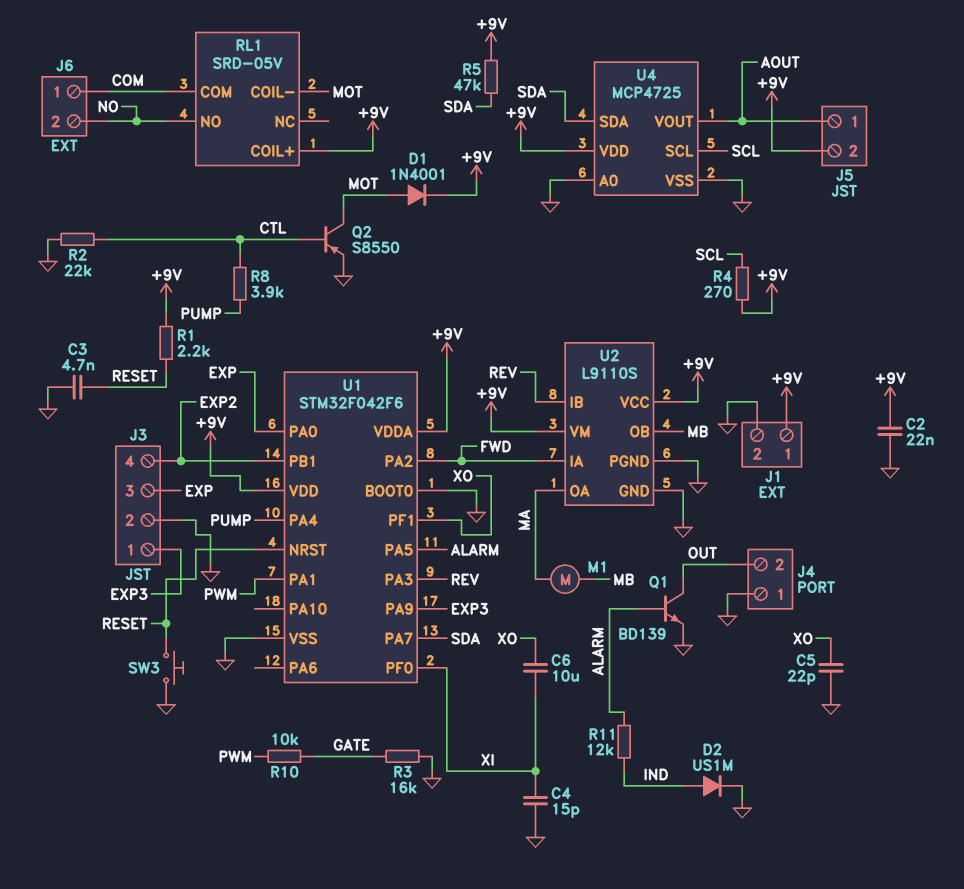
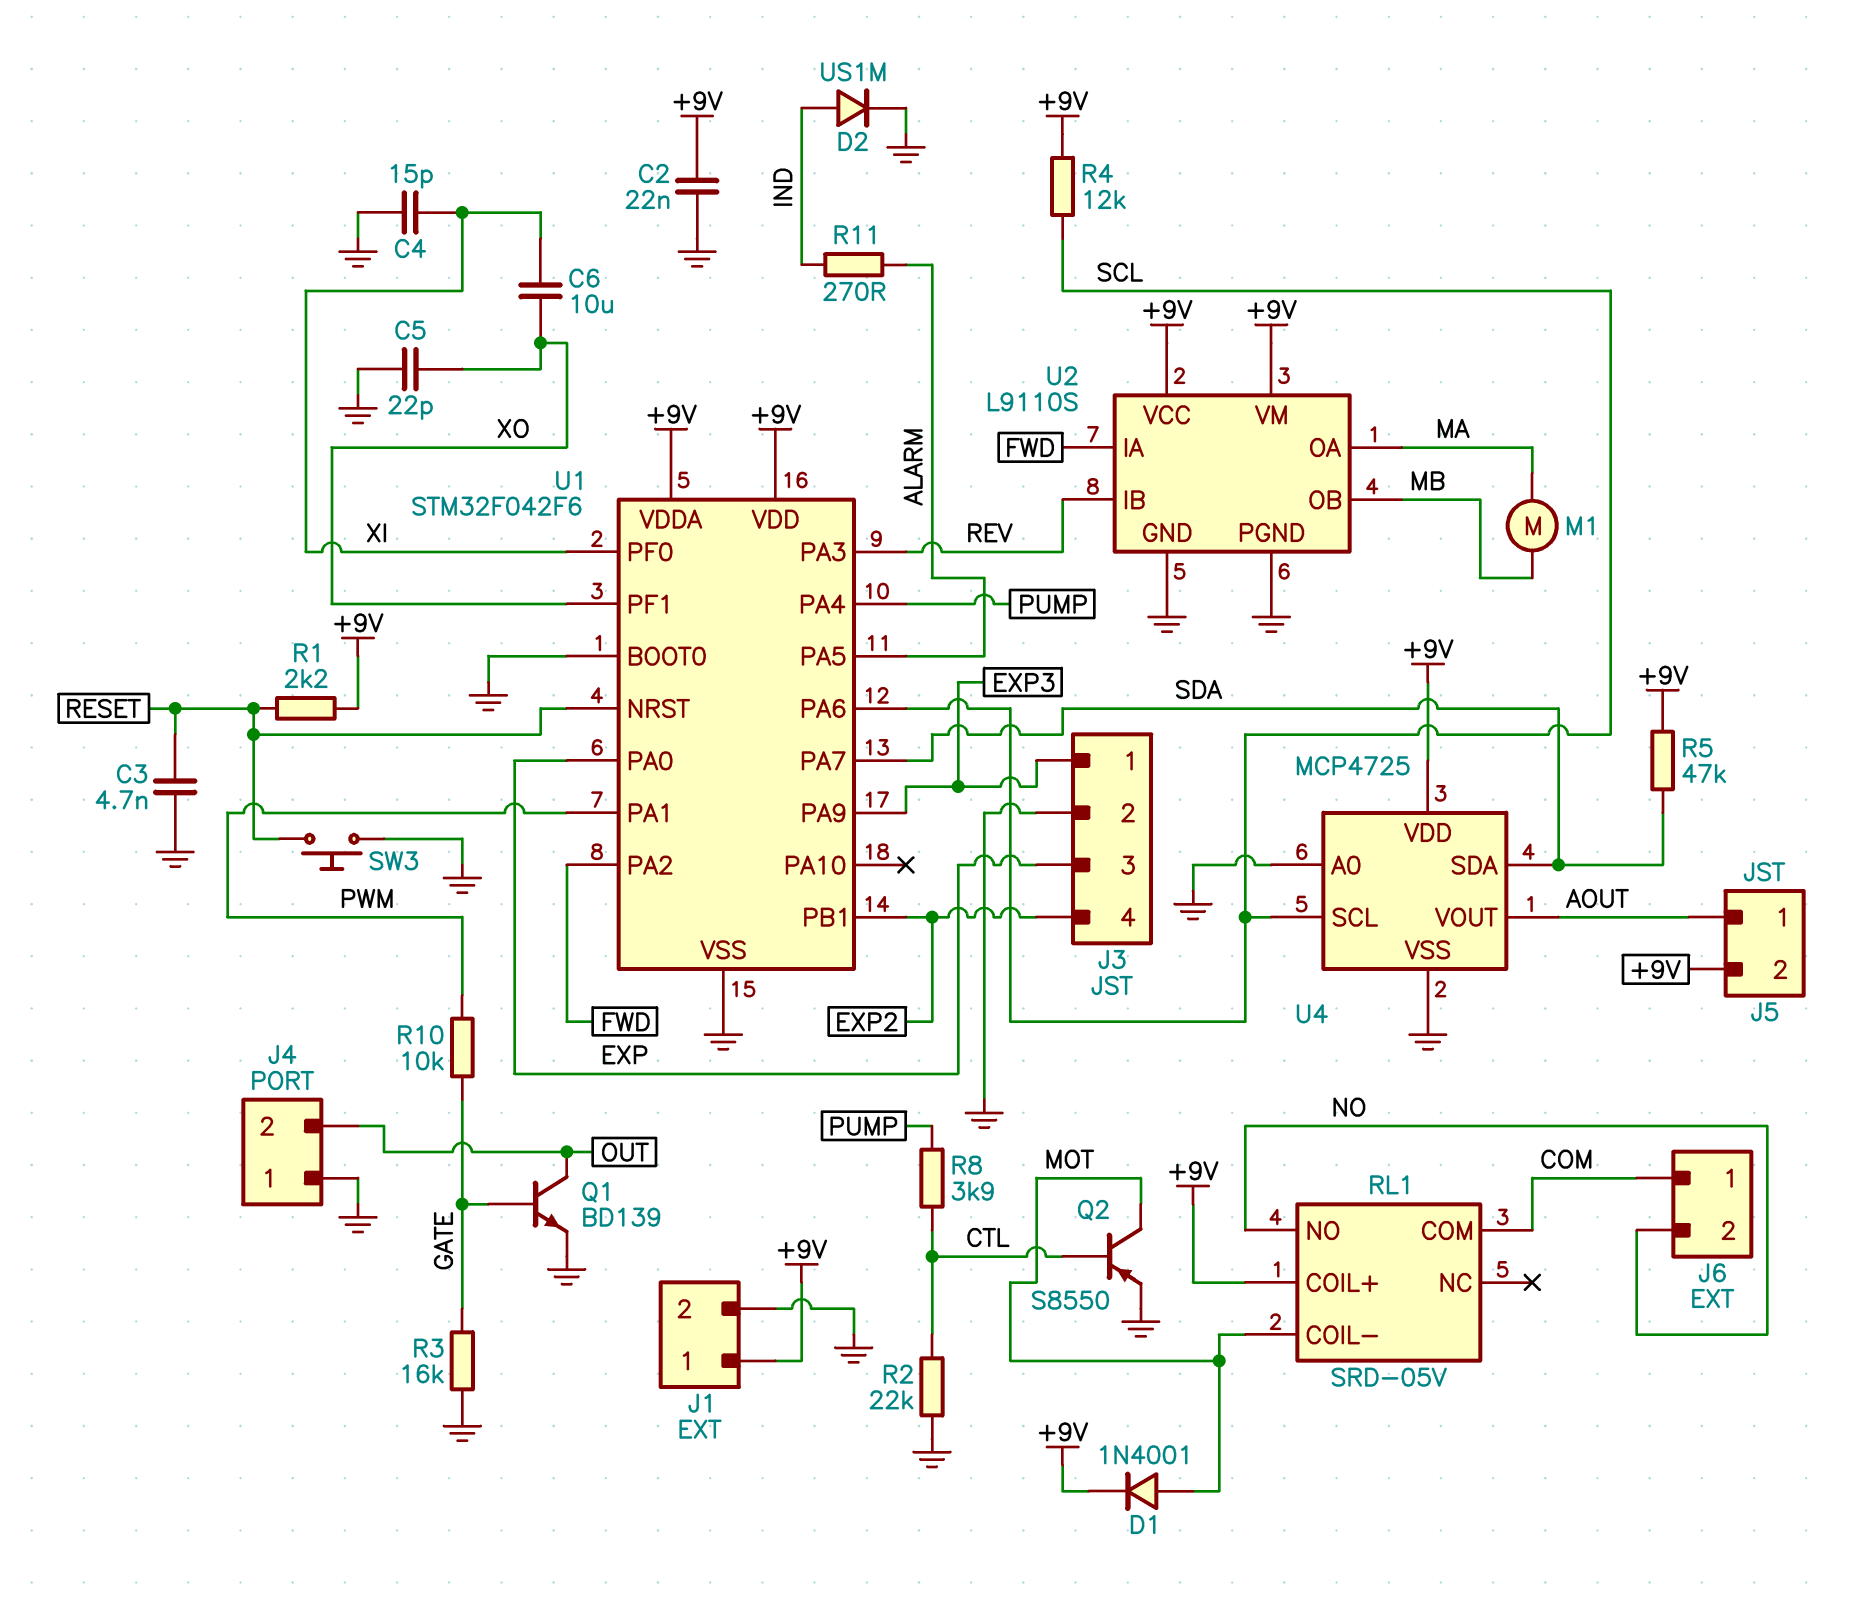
Q1: NPN BD139 (B ALARM, C OUT, E GND) -> NPN BD139 (B GATE, C OUT, E GND)
R4: 270 (+9V, SCL) -> 12k (+9V, SCL)
R11: 12k (ALARM, IND) -> 270 (ALARM, IND)
U1 pin PA6: none -> SCL

